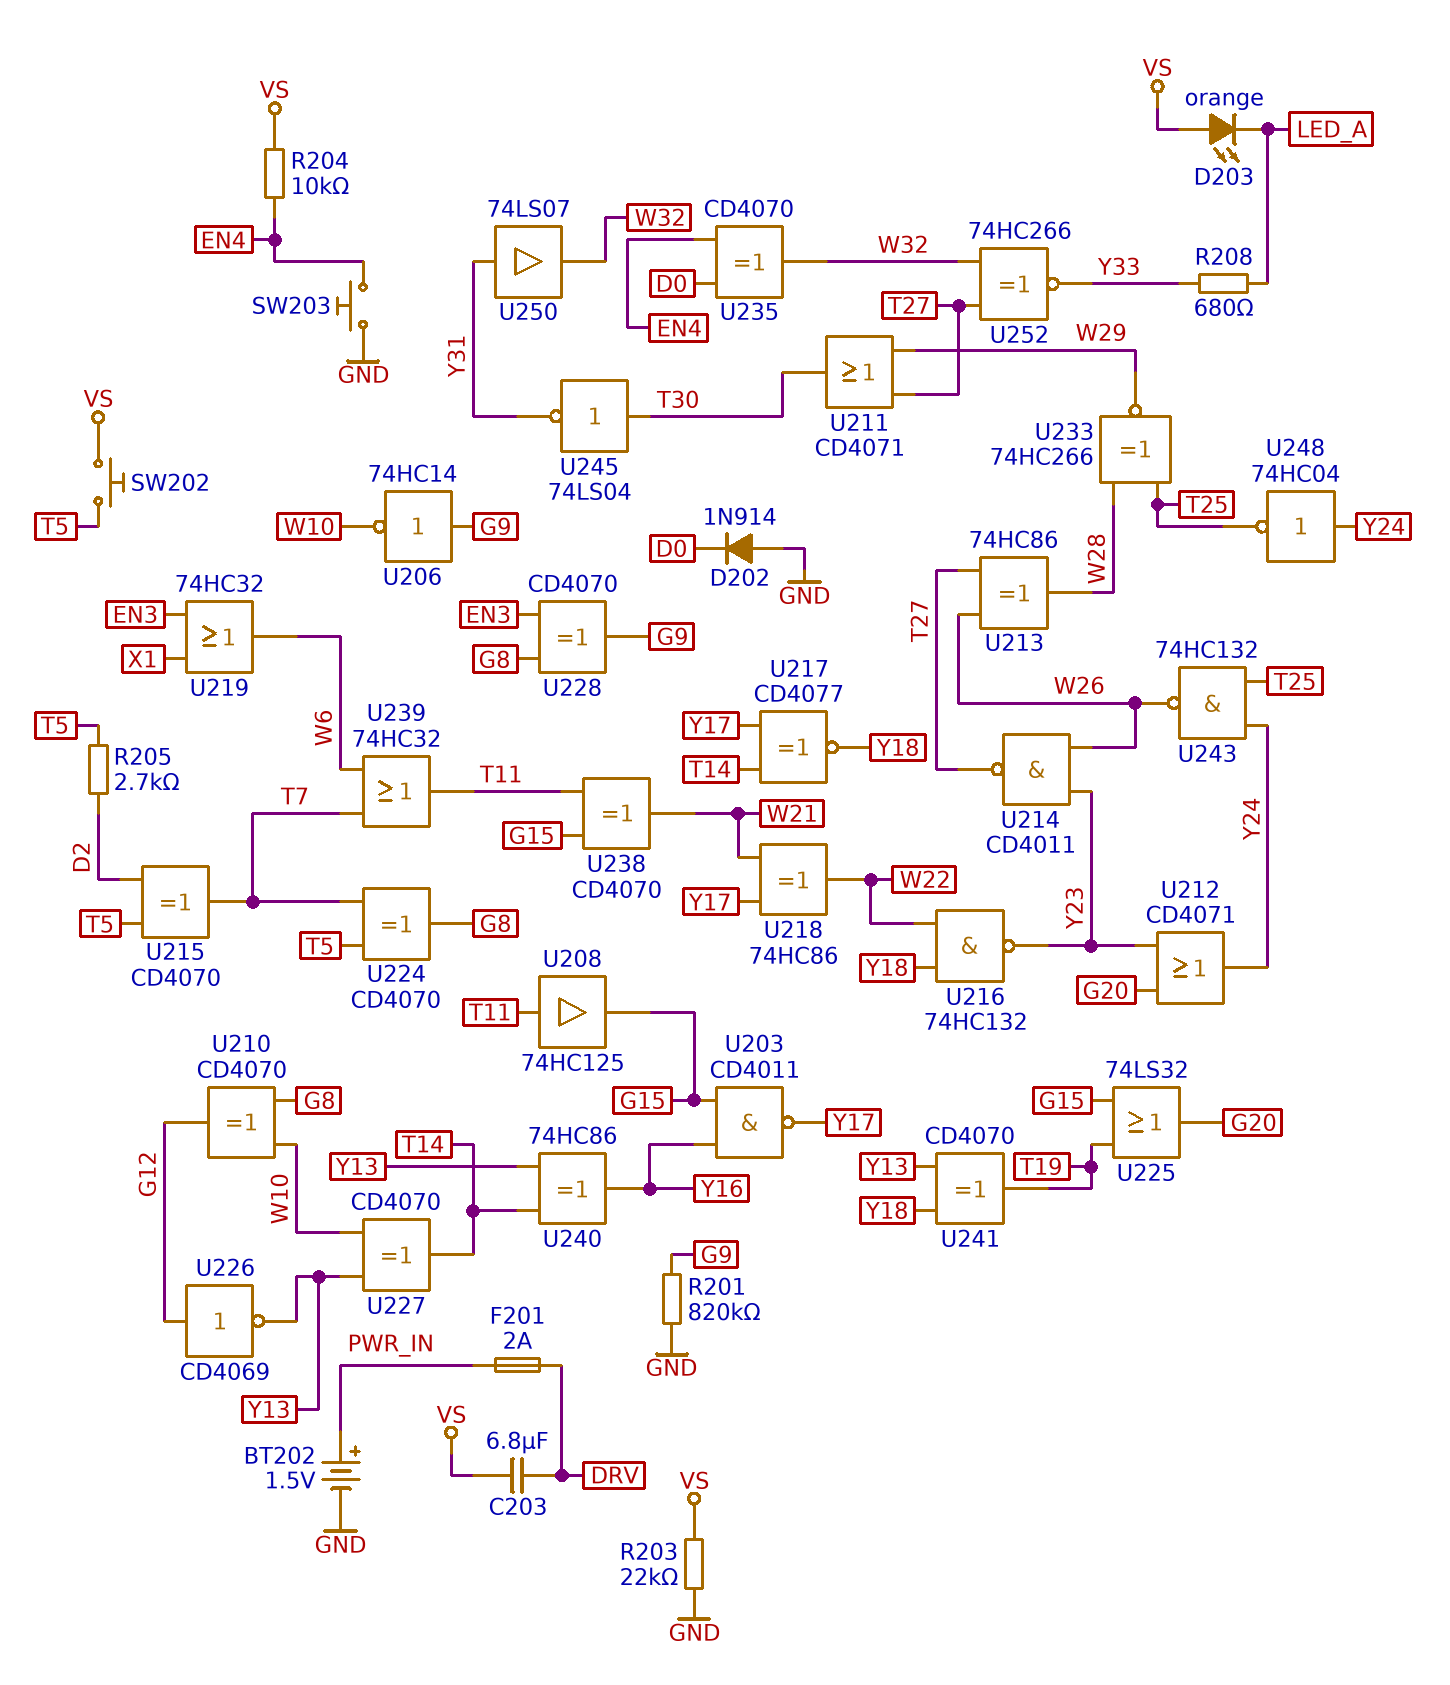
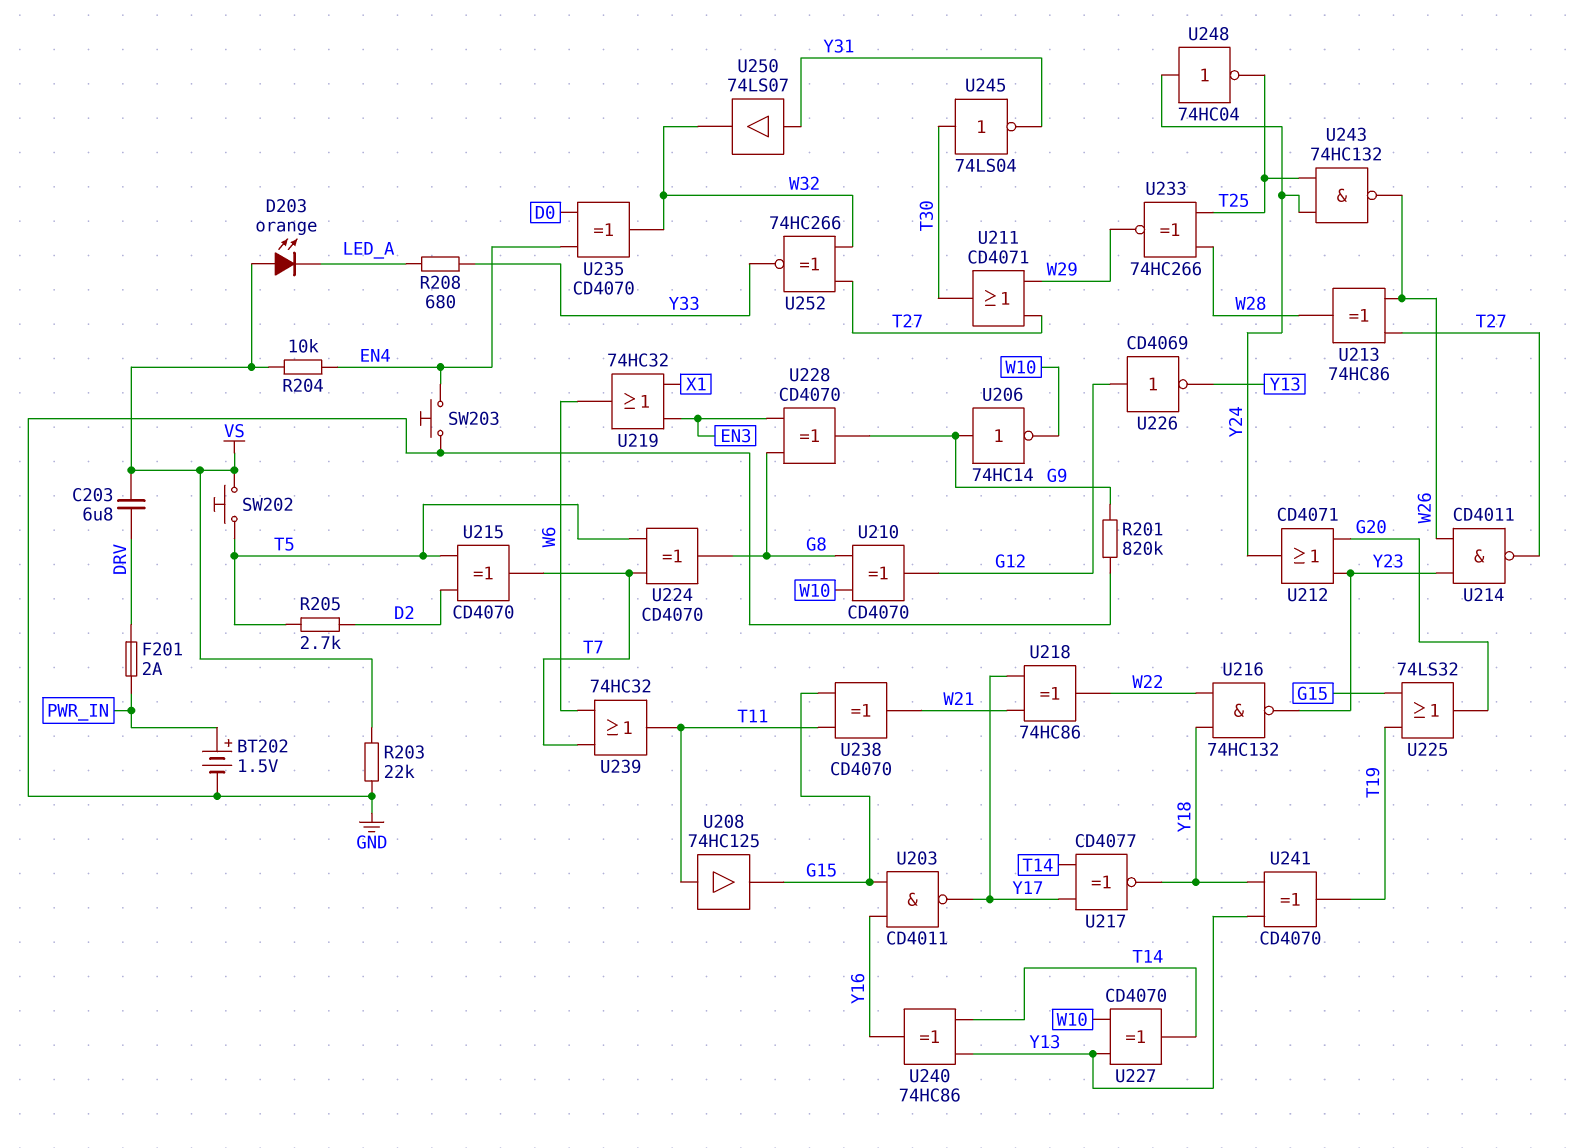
D202: diode 1N914 (A GND, K D0) -> none

